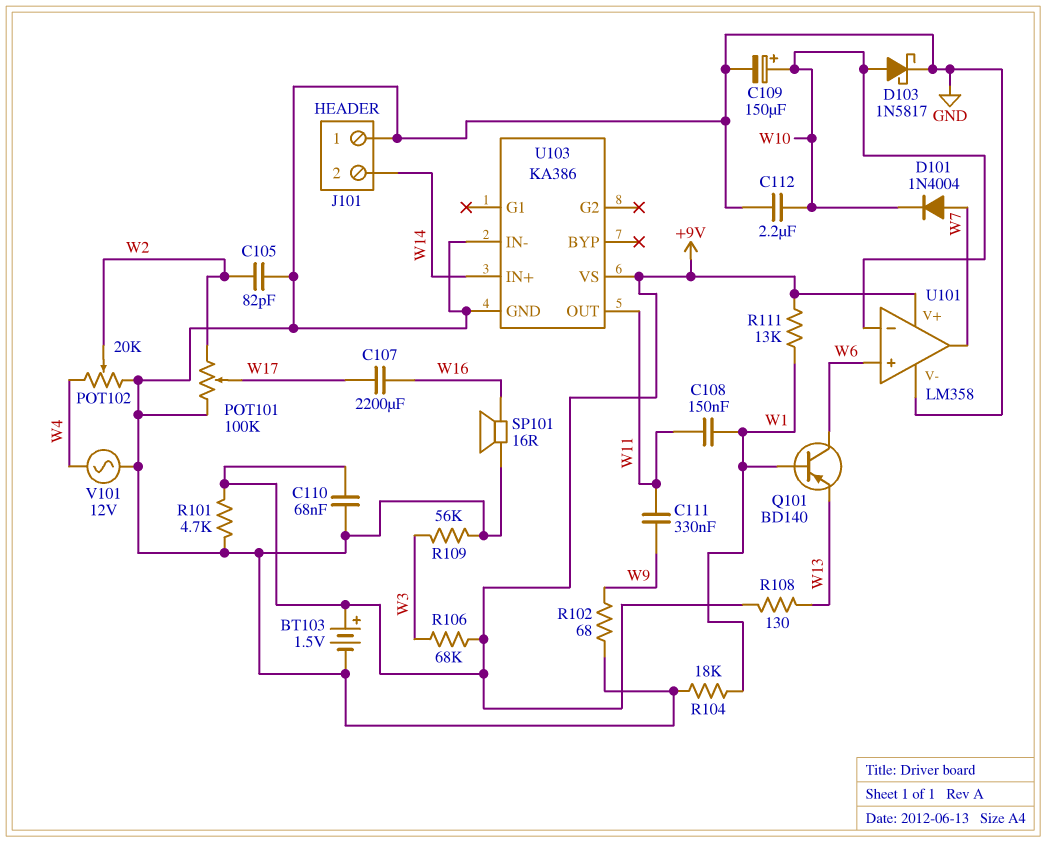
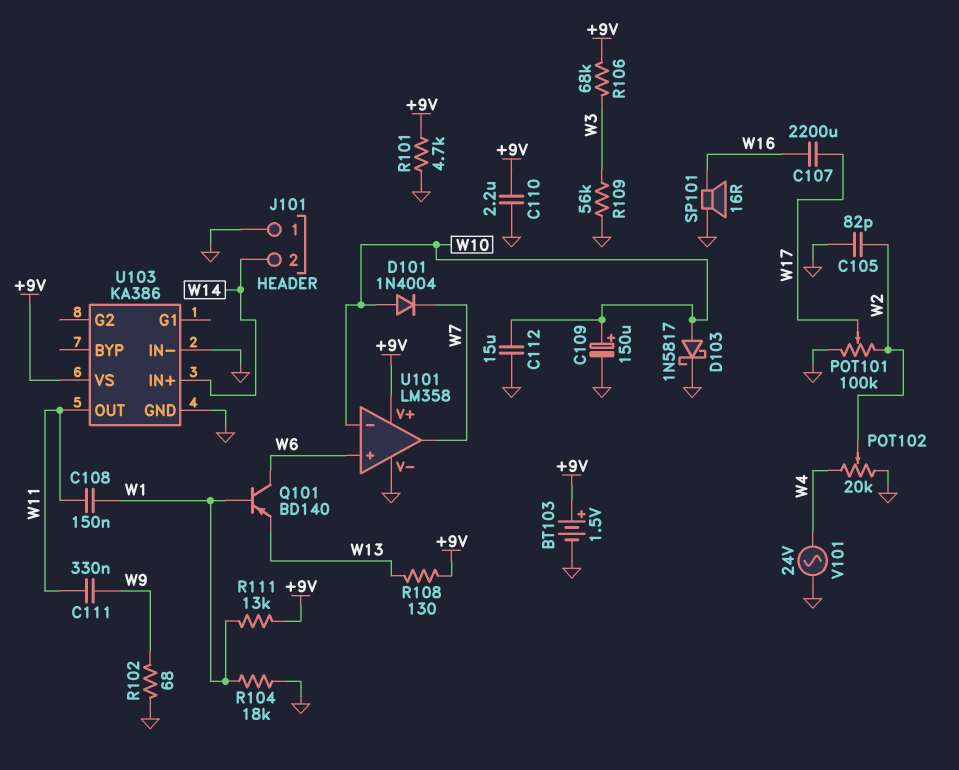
C110: 68nF (+9V, GND) -> 2.2uF (+9V, GND)
C112: 2.2uF (GND, W10) -> 15uF (GND, W10)
D101: diode 1N4004 (A W7, K W10) -> diode 1N4004 (A W10, K W7)
V101: AC 12V (GND, W4) -> AC 24V (GND, W4)

